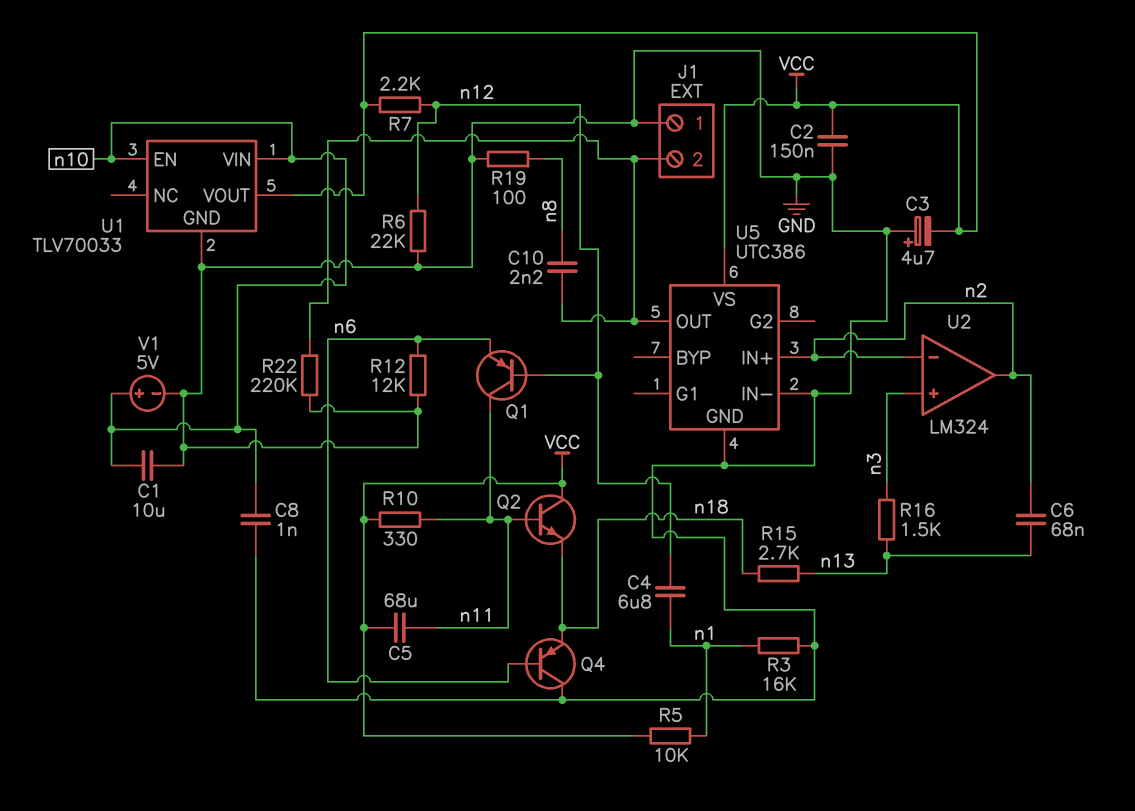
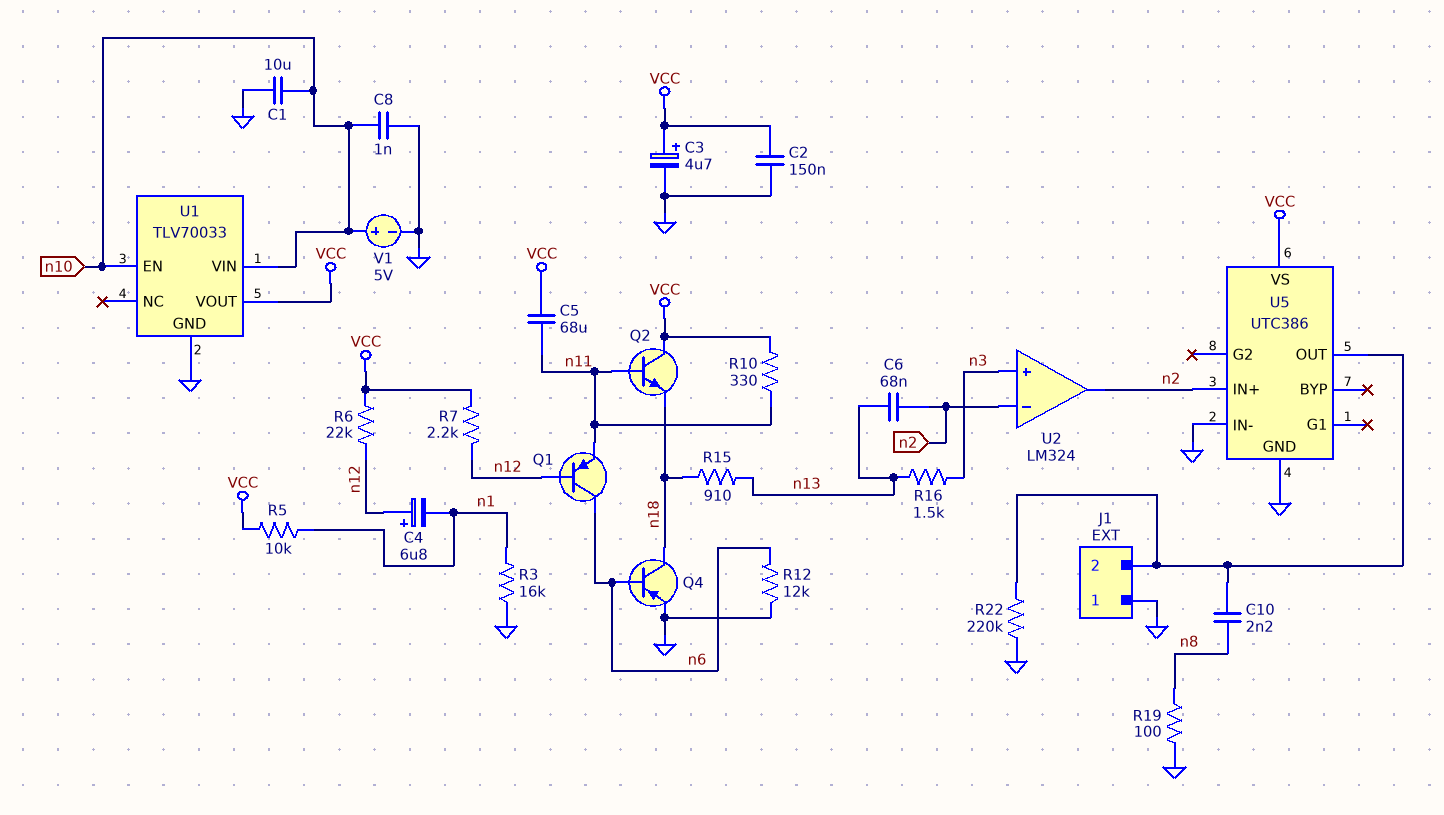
C3: 4.7uF (plus GND, minus VCC) -> 4.7uF (plus VCC, minus GND)
C4: 6.8uF (n1, n12) -> 6.8uF (plus n12, minus n1)
Q1: PNP (B n12, C n11, E n6) -> PNP (B n12, C n6, E n11)
Q4: PNP (B n6, C GND, E n18) -> PNP (B n6, C n18, E GND)
R6: 22k (GND, n12) -> 22k (VCC, n12)
R15: 2.7k (n13, n18) -> 910 (n13, n18)

